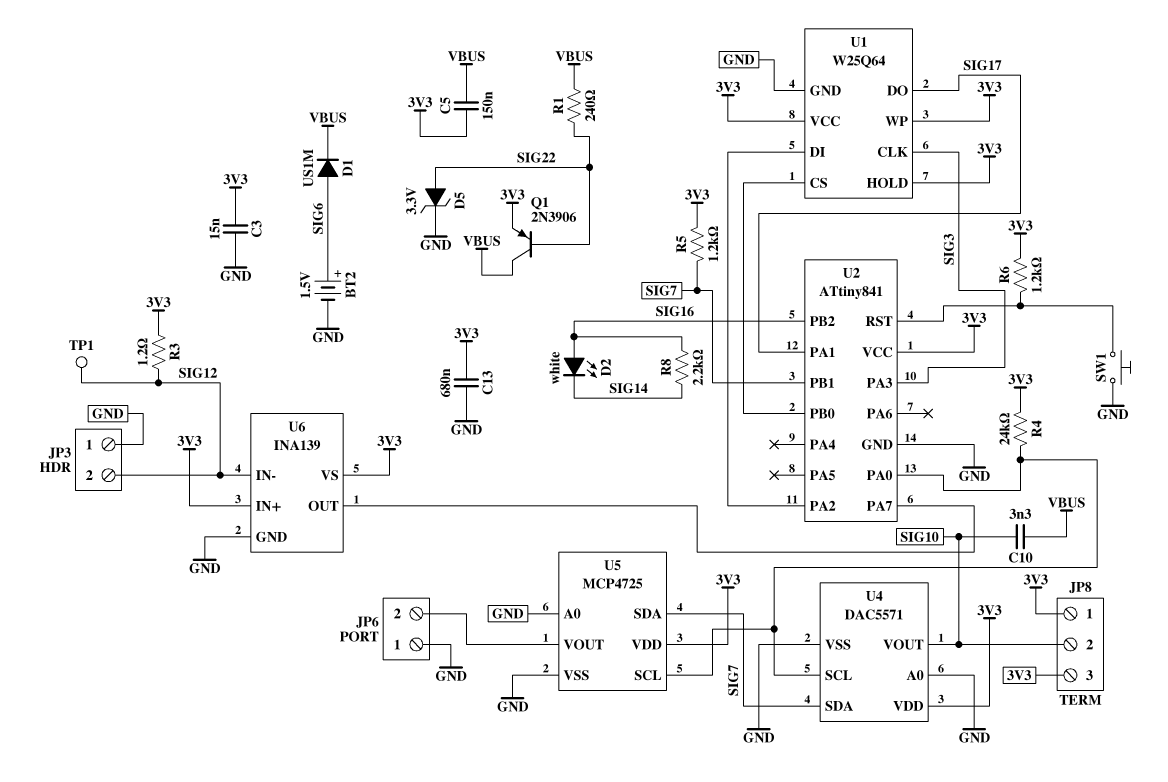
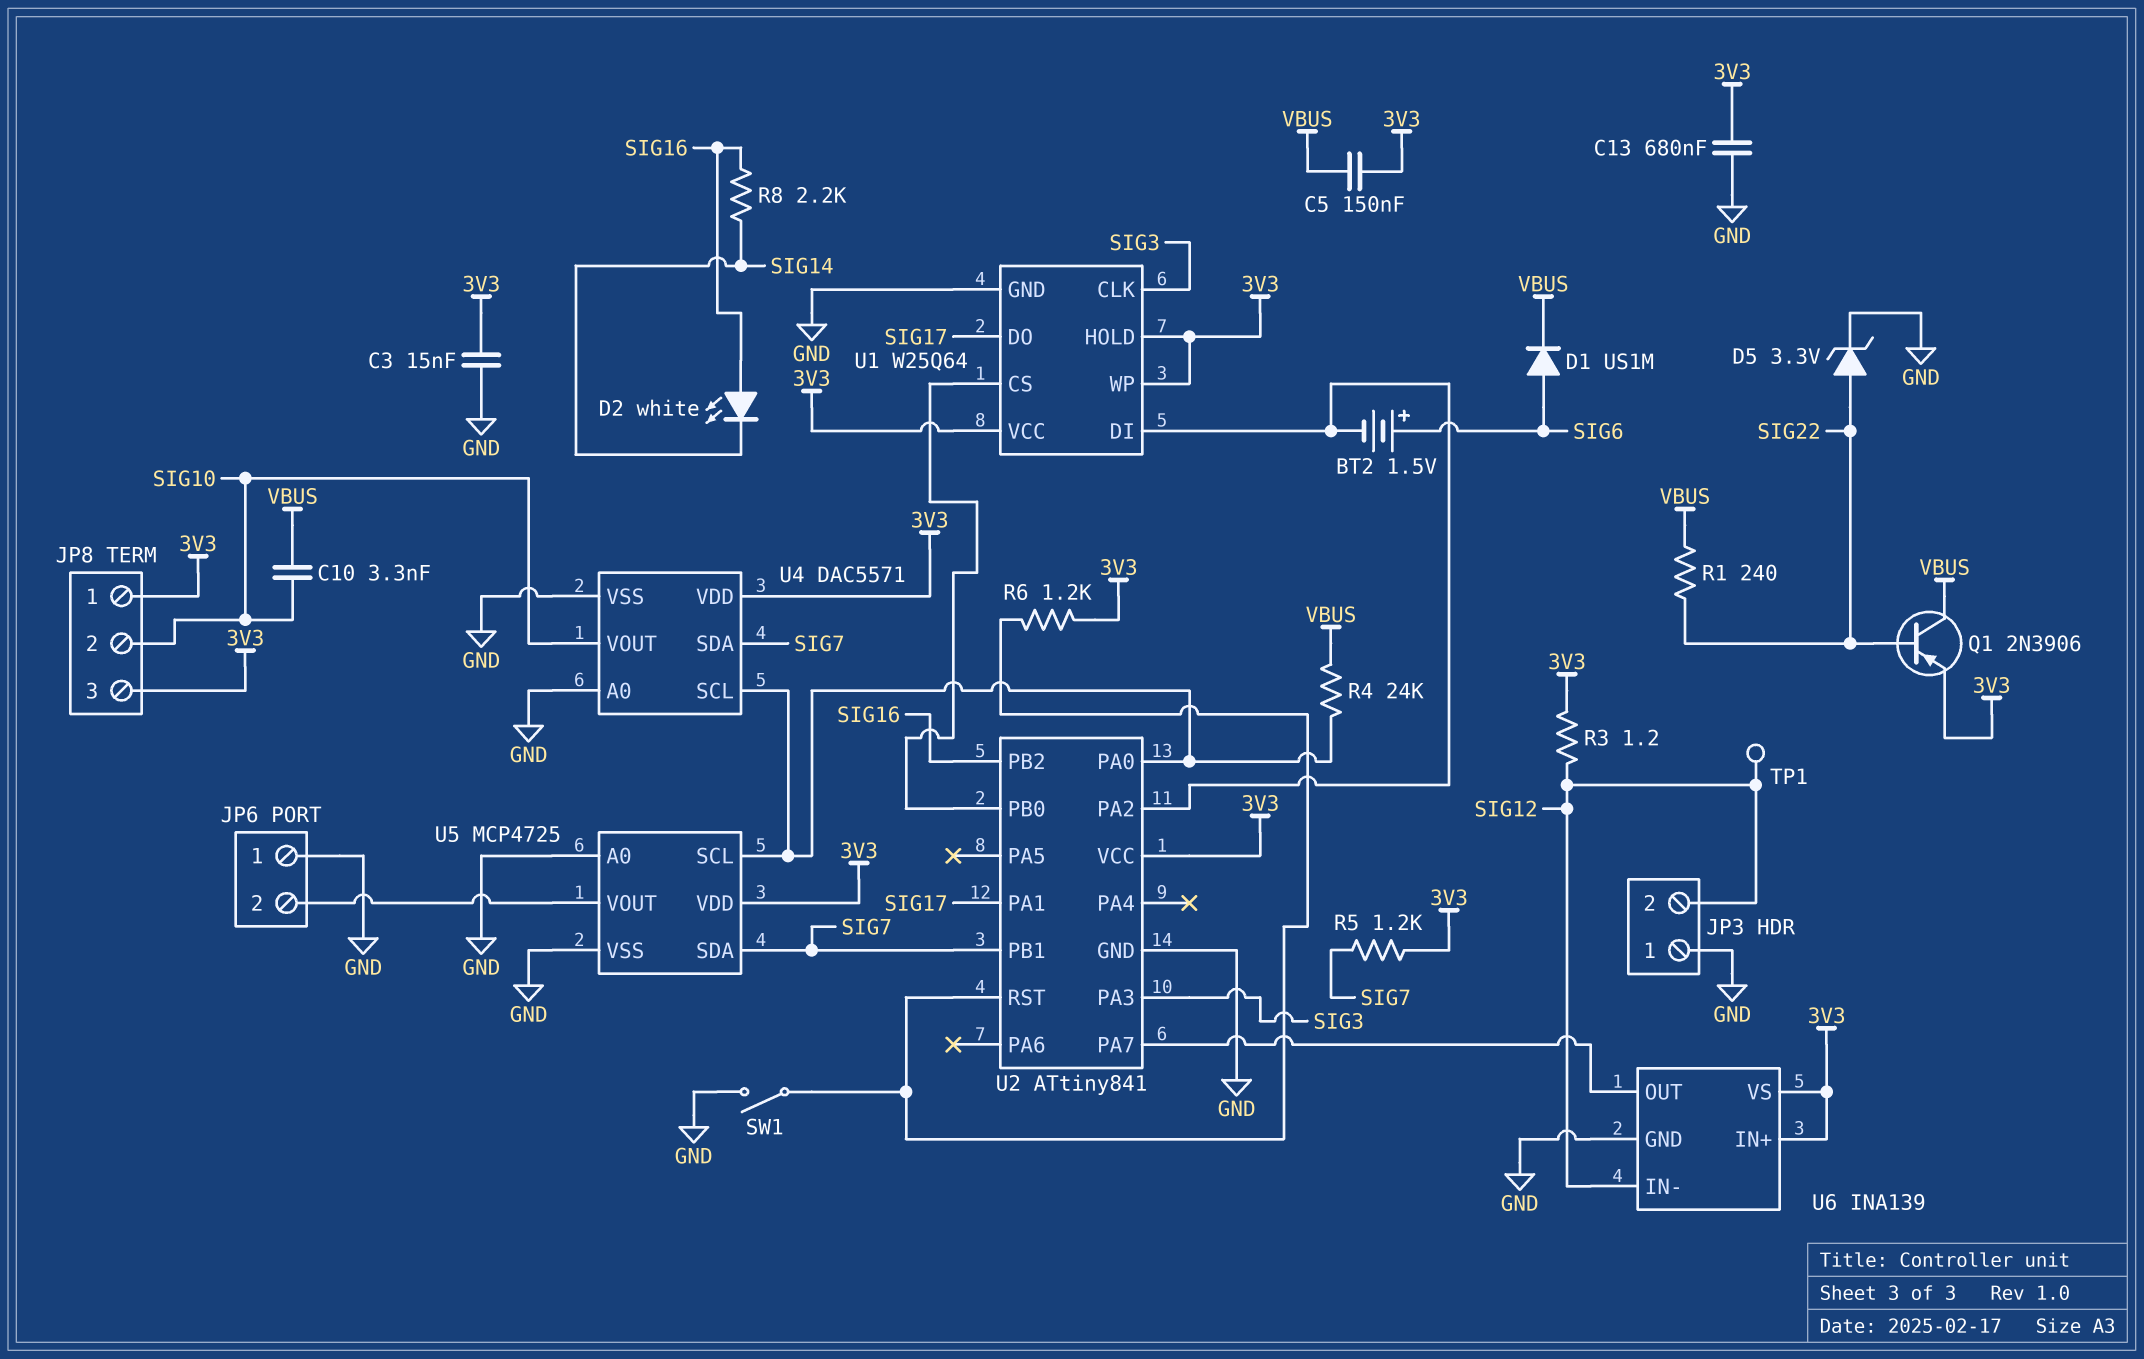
BT2: 1.5V (plus SIG6, minus GND) -> 1.5V (plus SIG6, minus U1/DI)
R4: 24k (3V3, U2/PA0) -> 24k (U2/PA0, VBUS)
SW1: button (GND, U2/RST) -> switch (GND, U2/RST)

